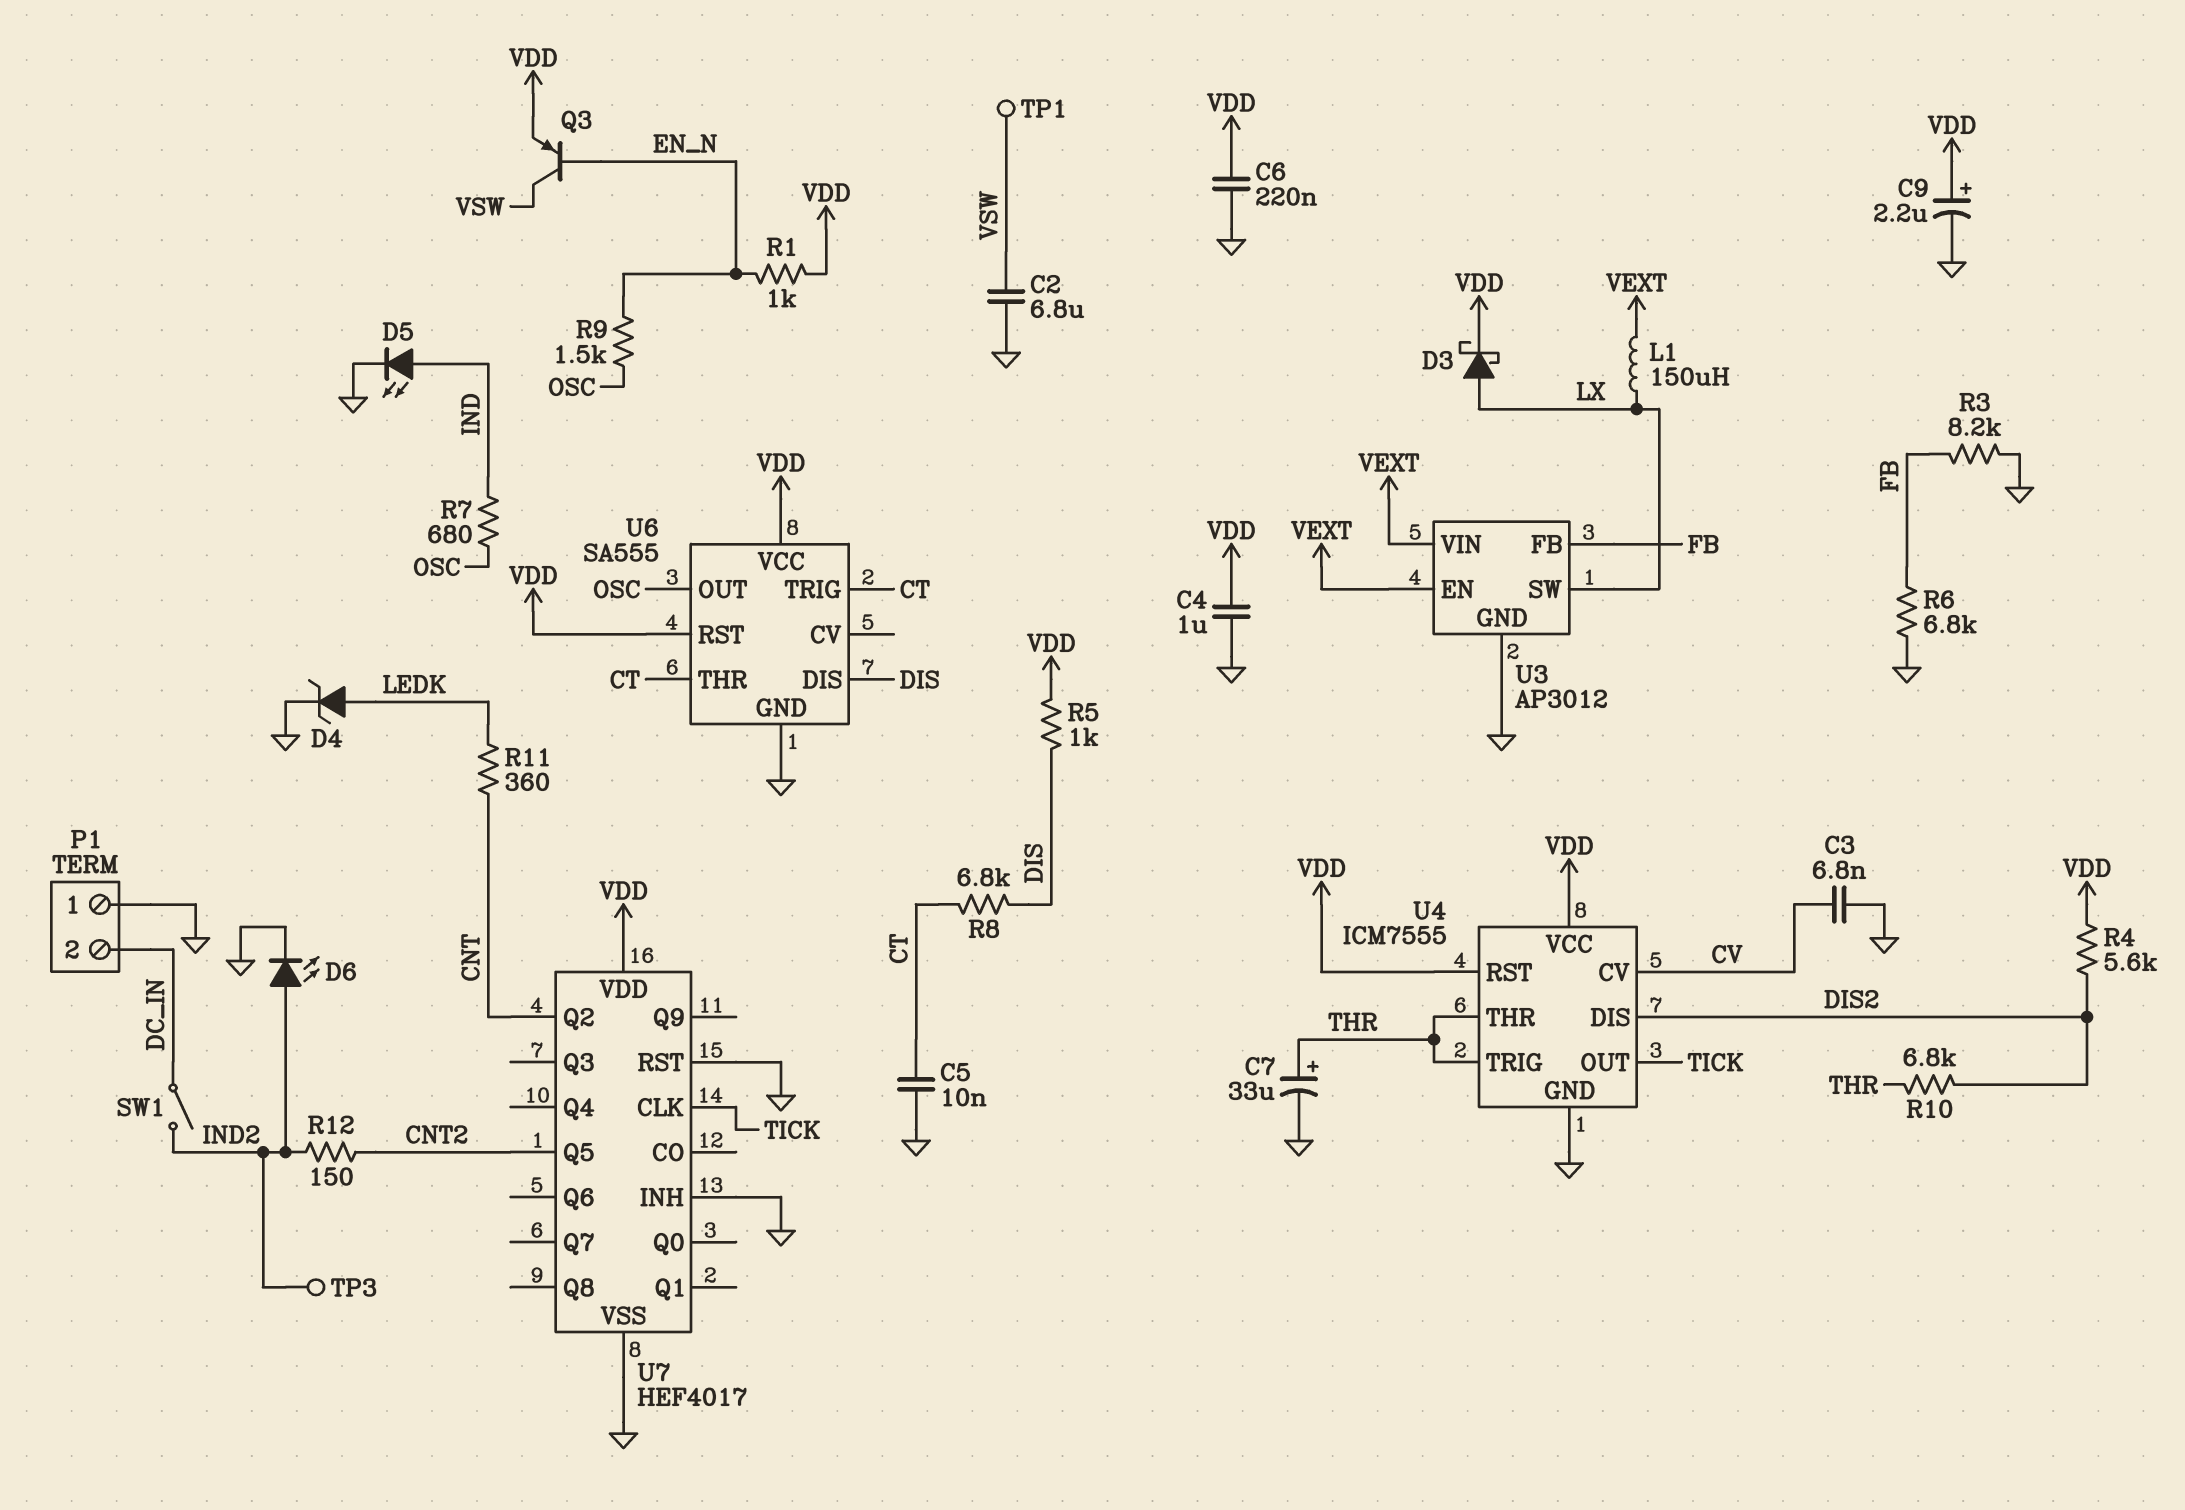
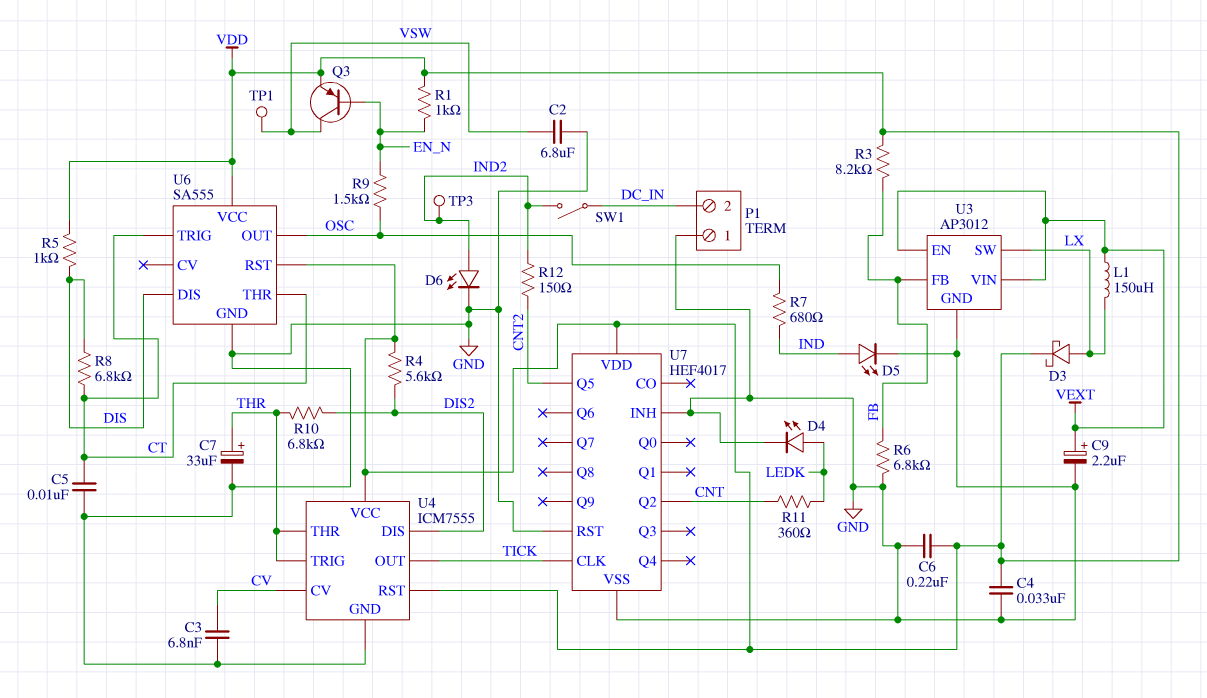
C4: 1uF (GND, VDD) -> 33nF (GND, VDD)
C9: 2.2uF (plus VDD, minus GND) -> 2.2uF (plus VEXT, minus GND)
D4: zener (A LEDK, K GND) -> LED (A LEDK, K GND)
R3: 8.2k (FB, GND) -> 8.2k (FB, VDD)

